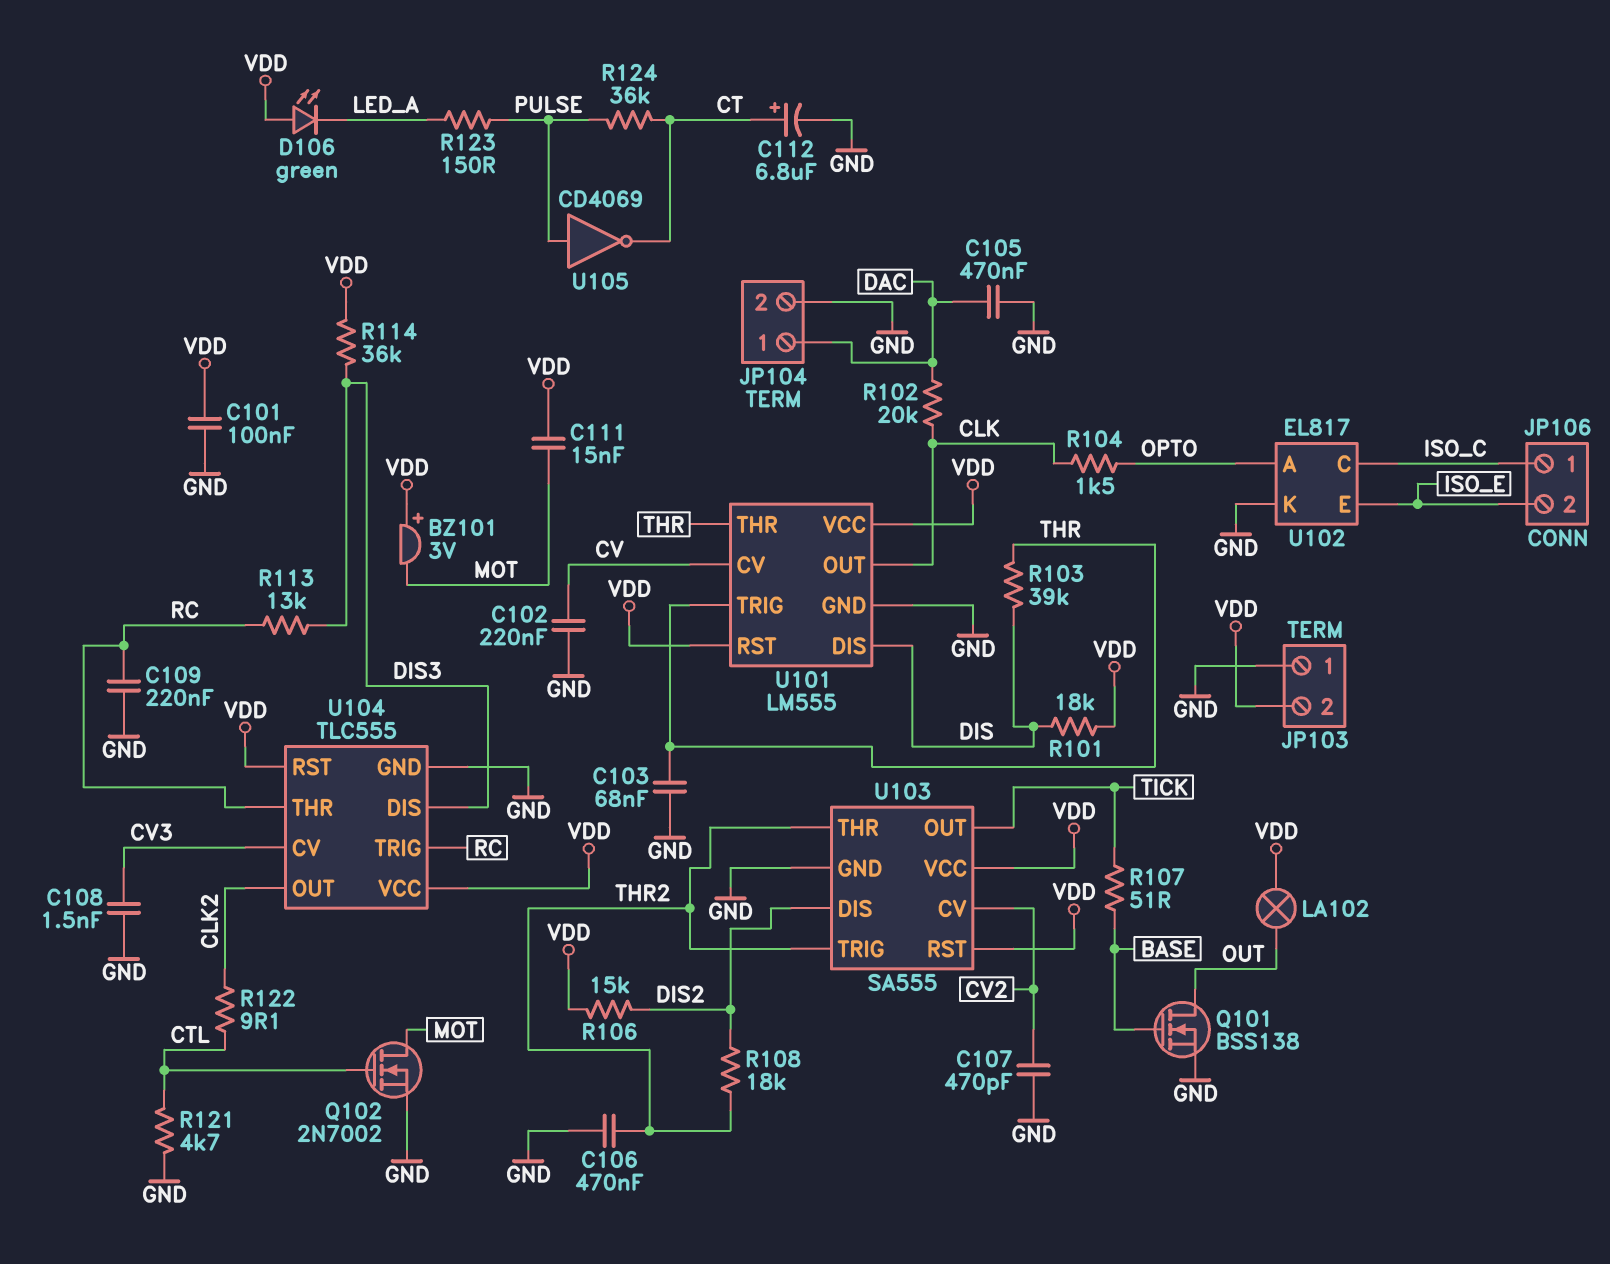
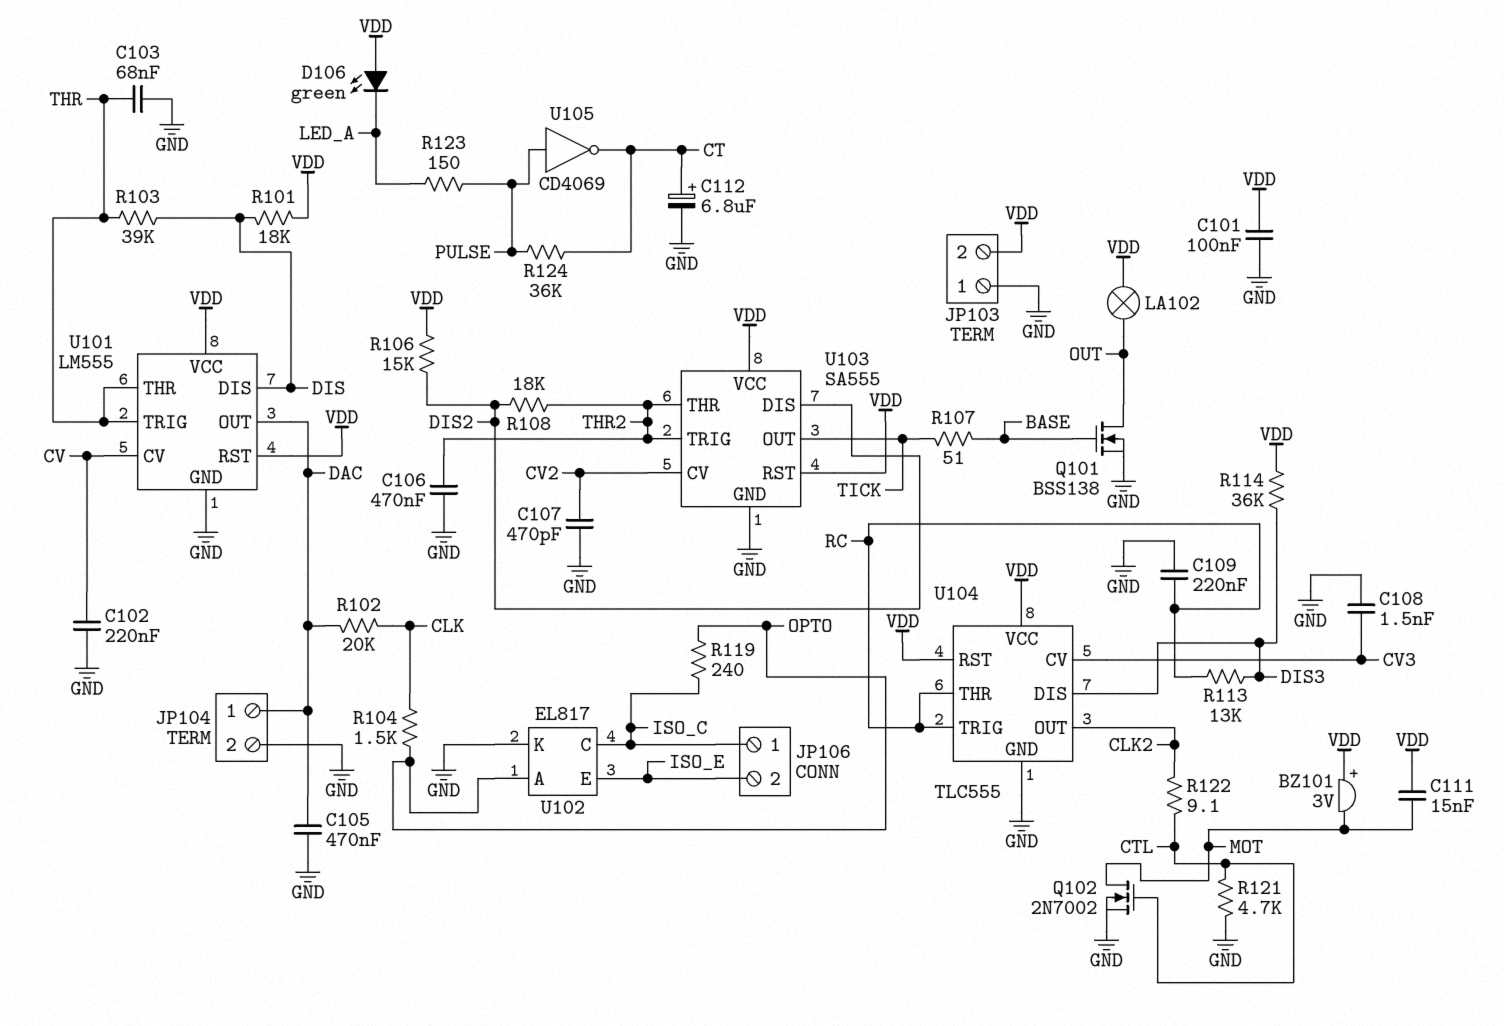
R119: none -> 240 (ISO_C, OPTO)
U101 pin OUT: CLK -> DAC

